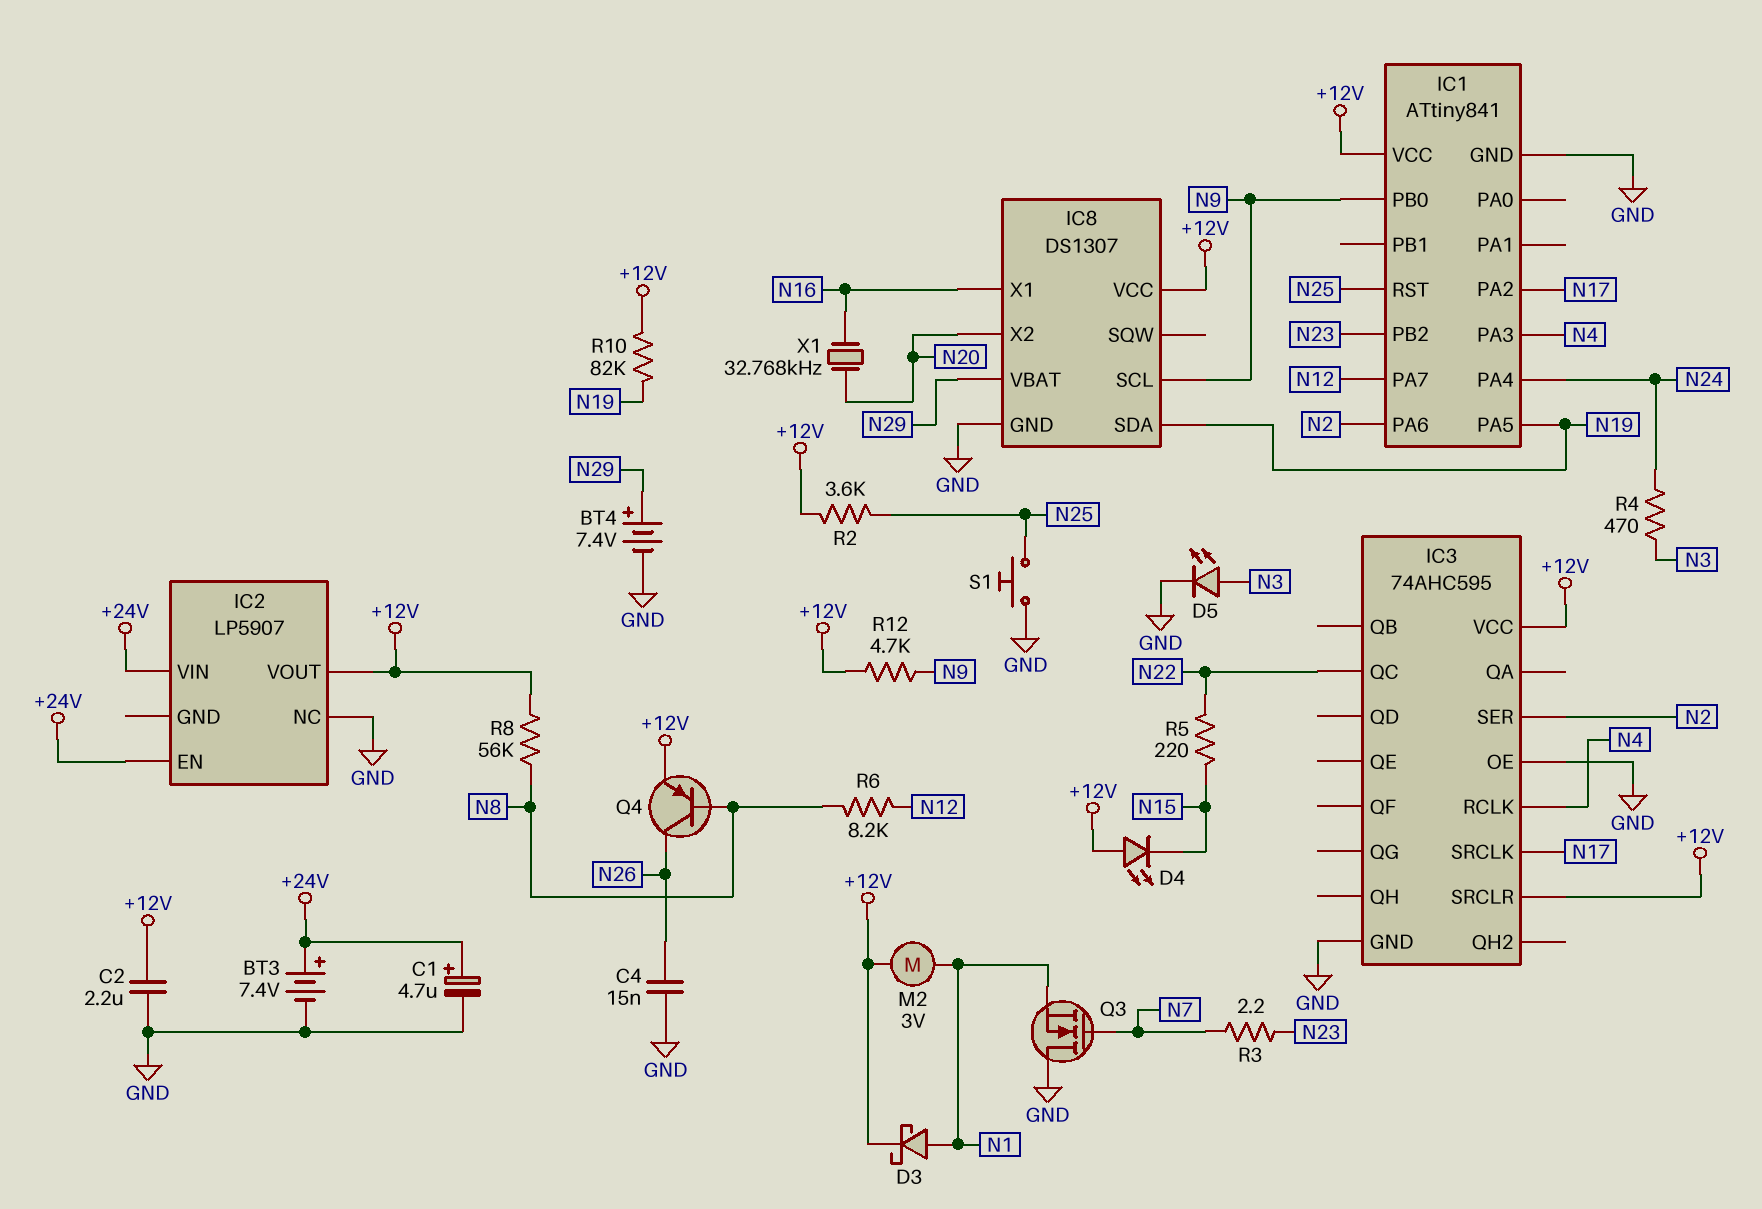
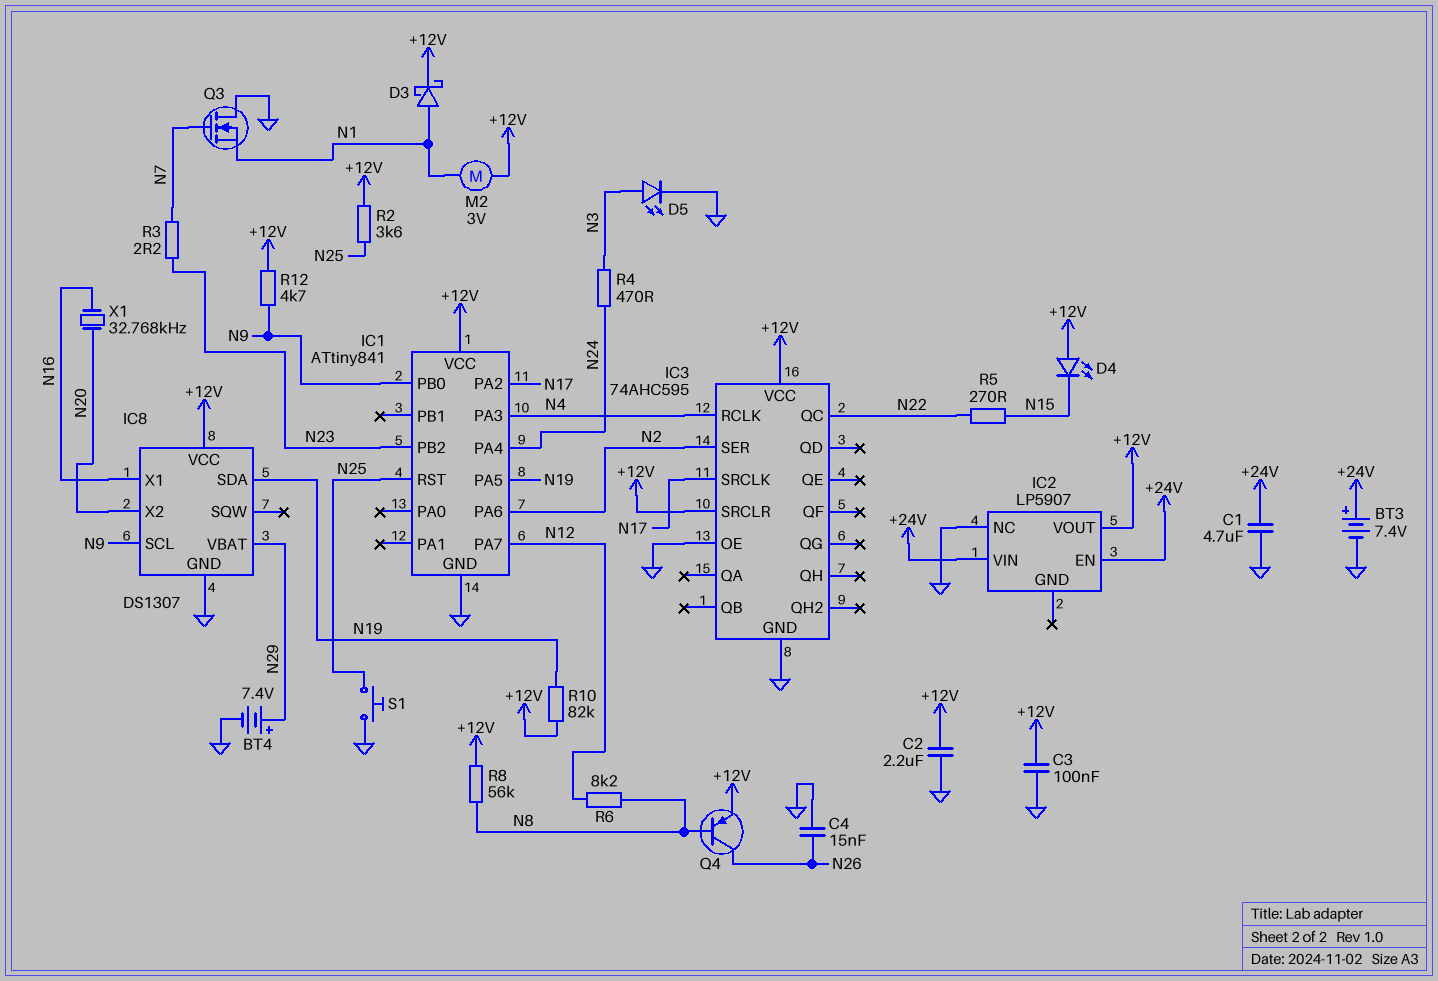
C1: 4.7uF (plus +24V, minus GND) -> 4.7uF (+24V, GND)
C3: none -> 100nF (+12V, GND)
R5: 220 (N15, N22) -> 270 (N15, N22)

